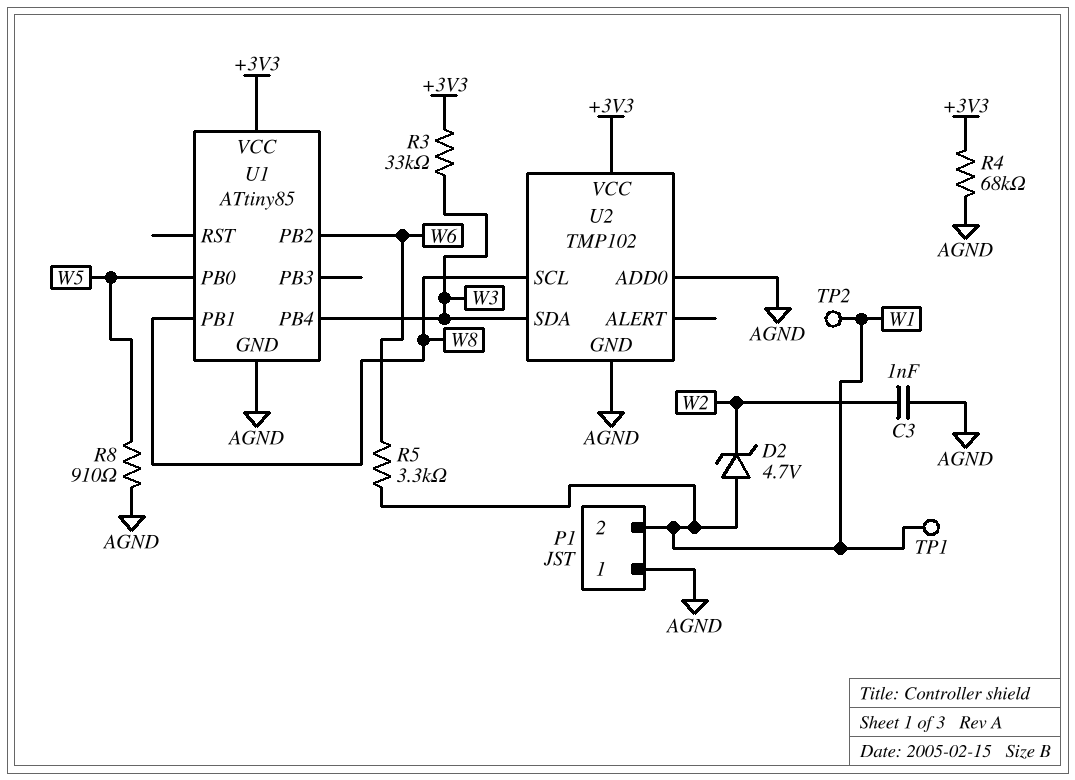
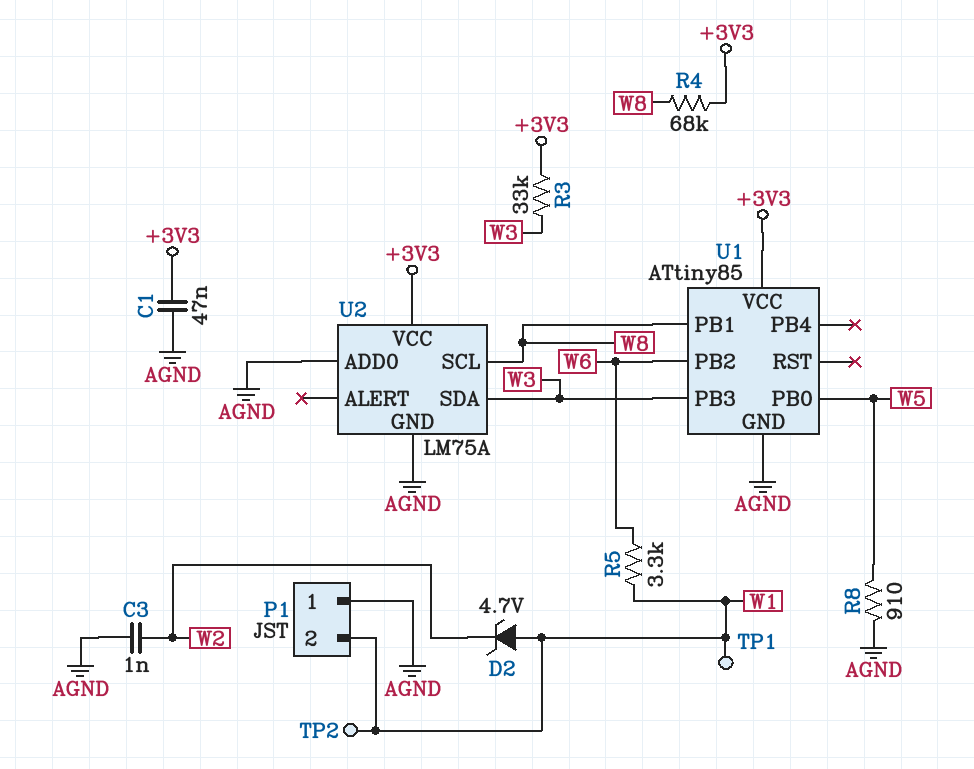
C1: none -> 47nF (+3V3, AGND)
R4: 68k (+3V3, AGND) -> 68k (+3V3, W8)
U1 pin PB3: none -> W3
U1 pin PB4: W3 -> none
U2: TMP102 -> LM75A

